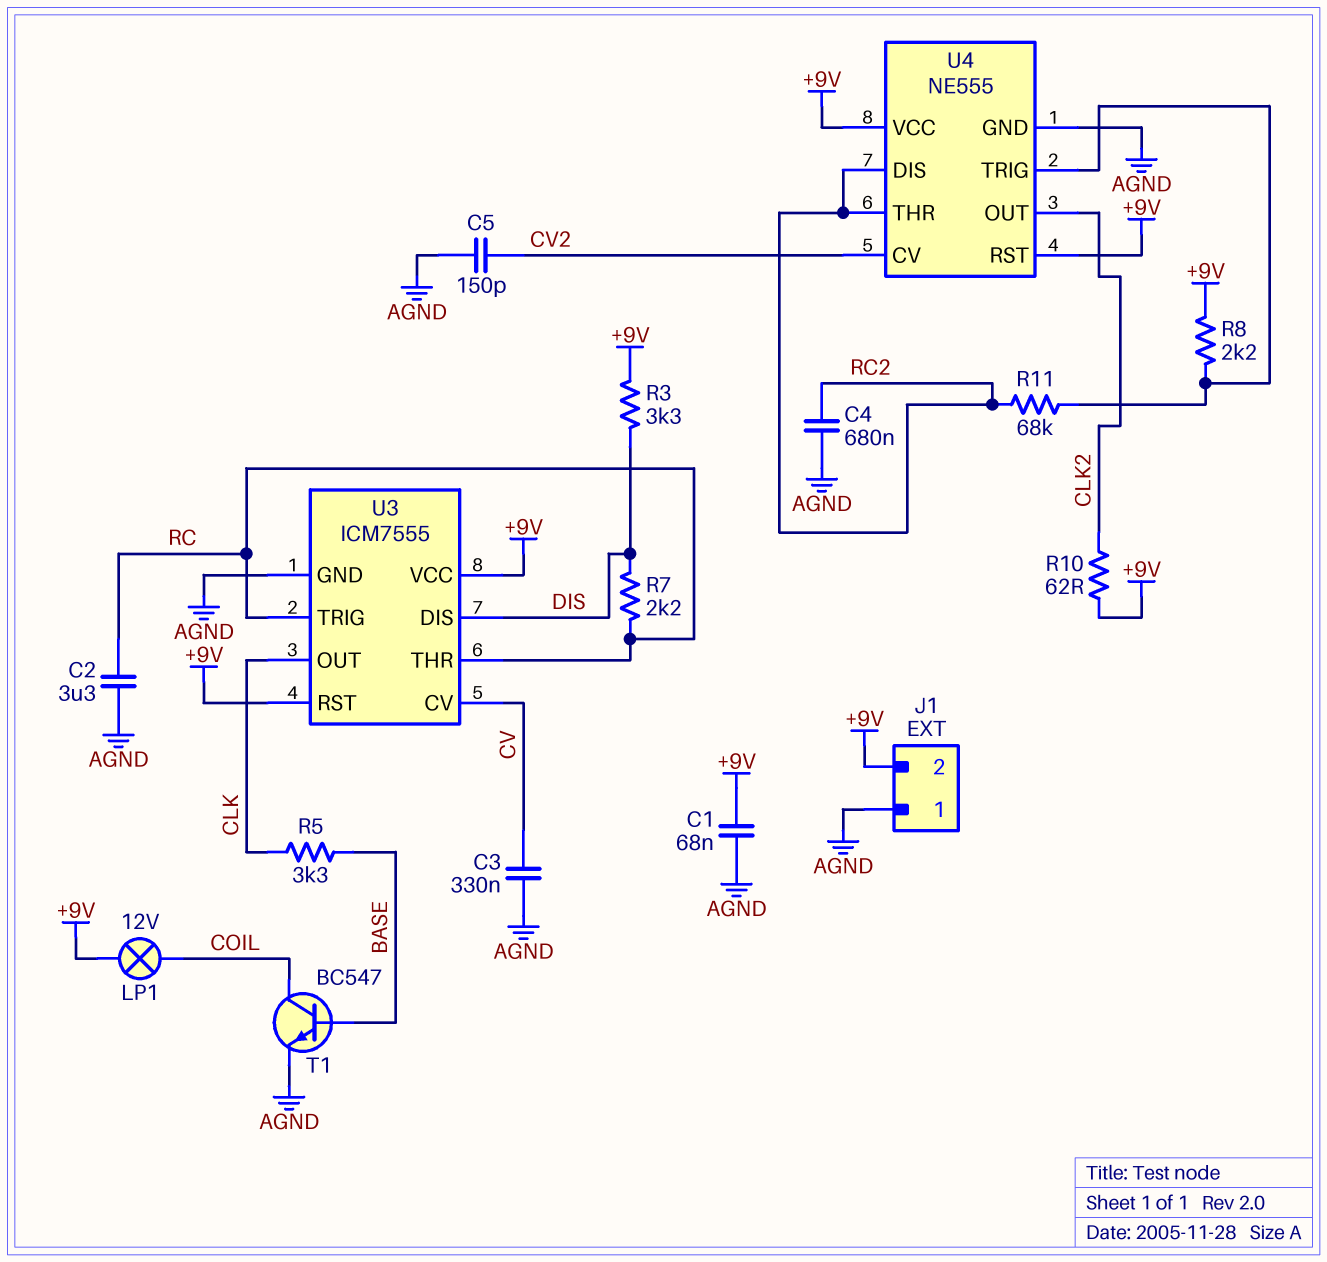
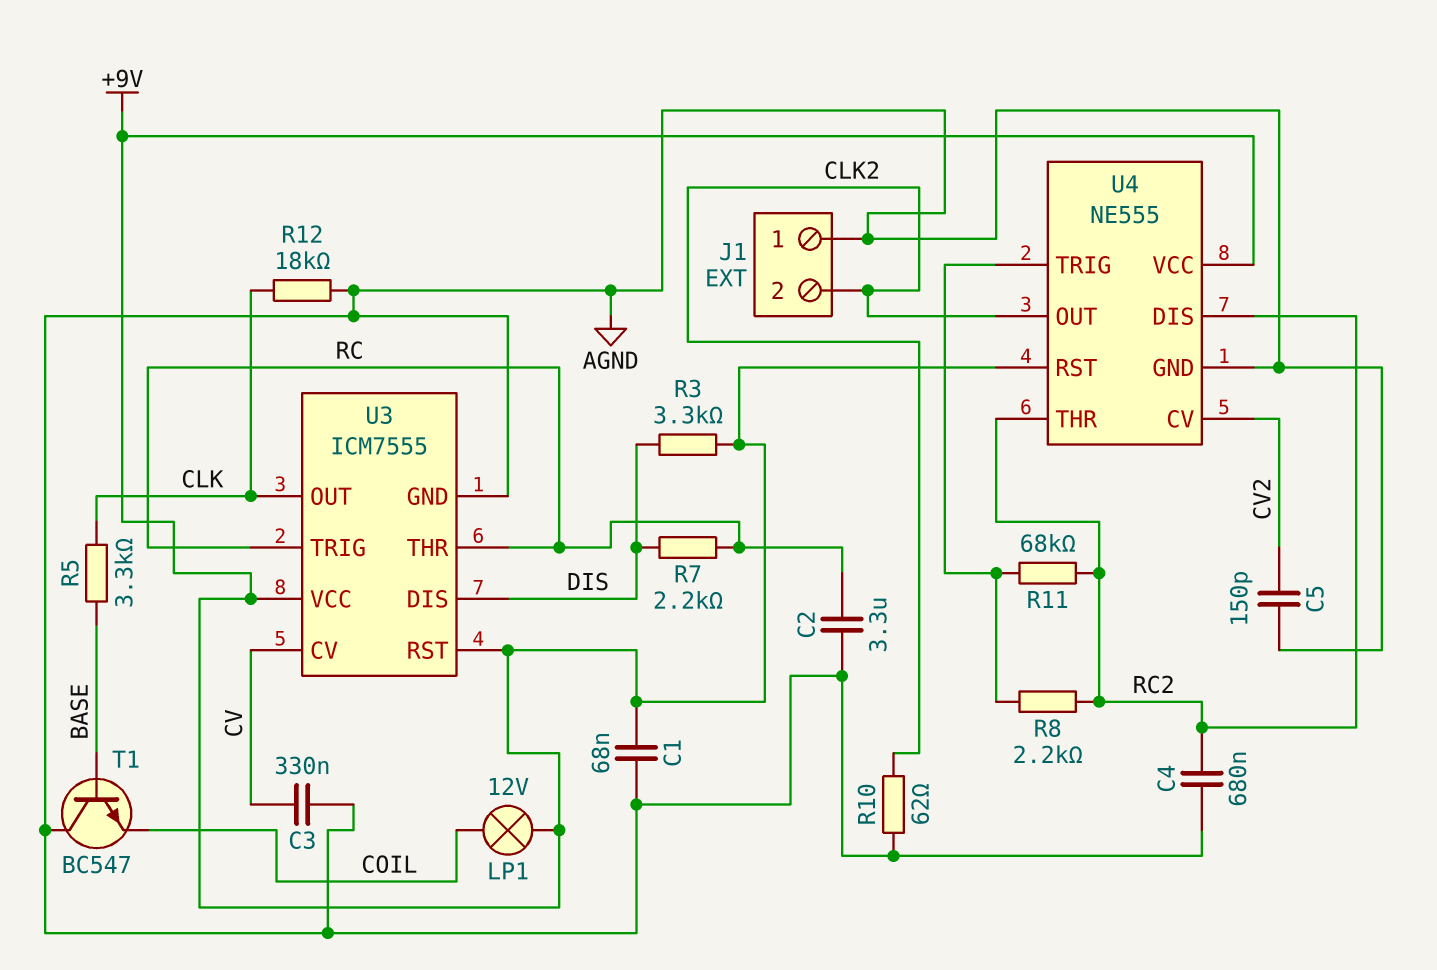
J1 pin 2: +9V -> CLK2
R8: 2.2k (+9V, U4/TRIG) -> 2.2k (RC2, U4/TRIG)
R10: 62 (+9V, CLK2) -> 62 (AGND, CLK2)
R12: none -> 18k (AGND, CLK)
T1: NPN BC547 (B BASE, C COIL, E AGND) -> NPN BC547 (B BASE, C AGND, E COIL)

